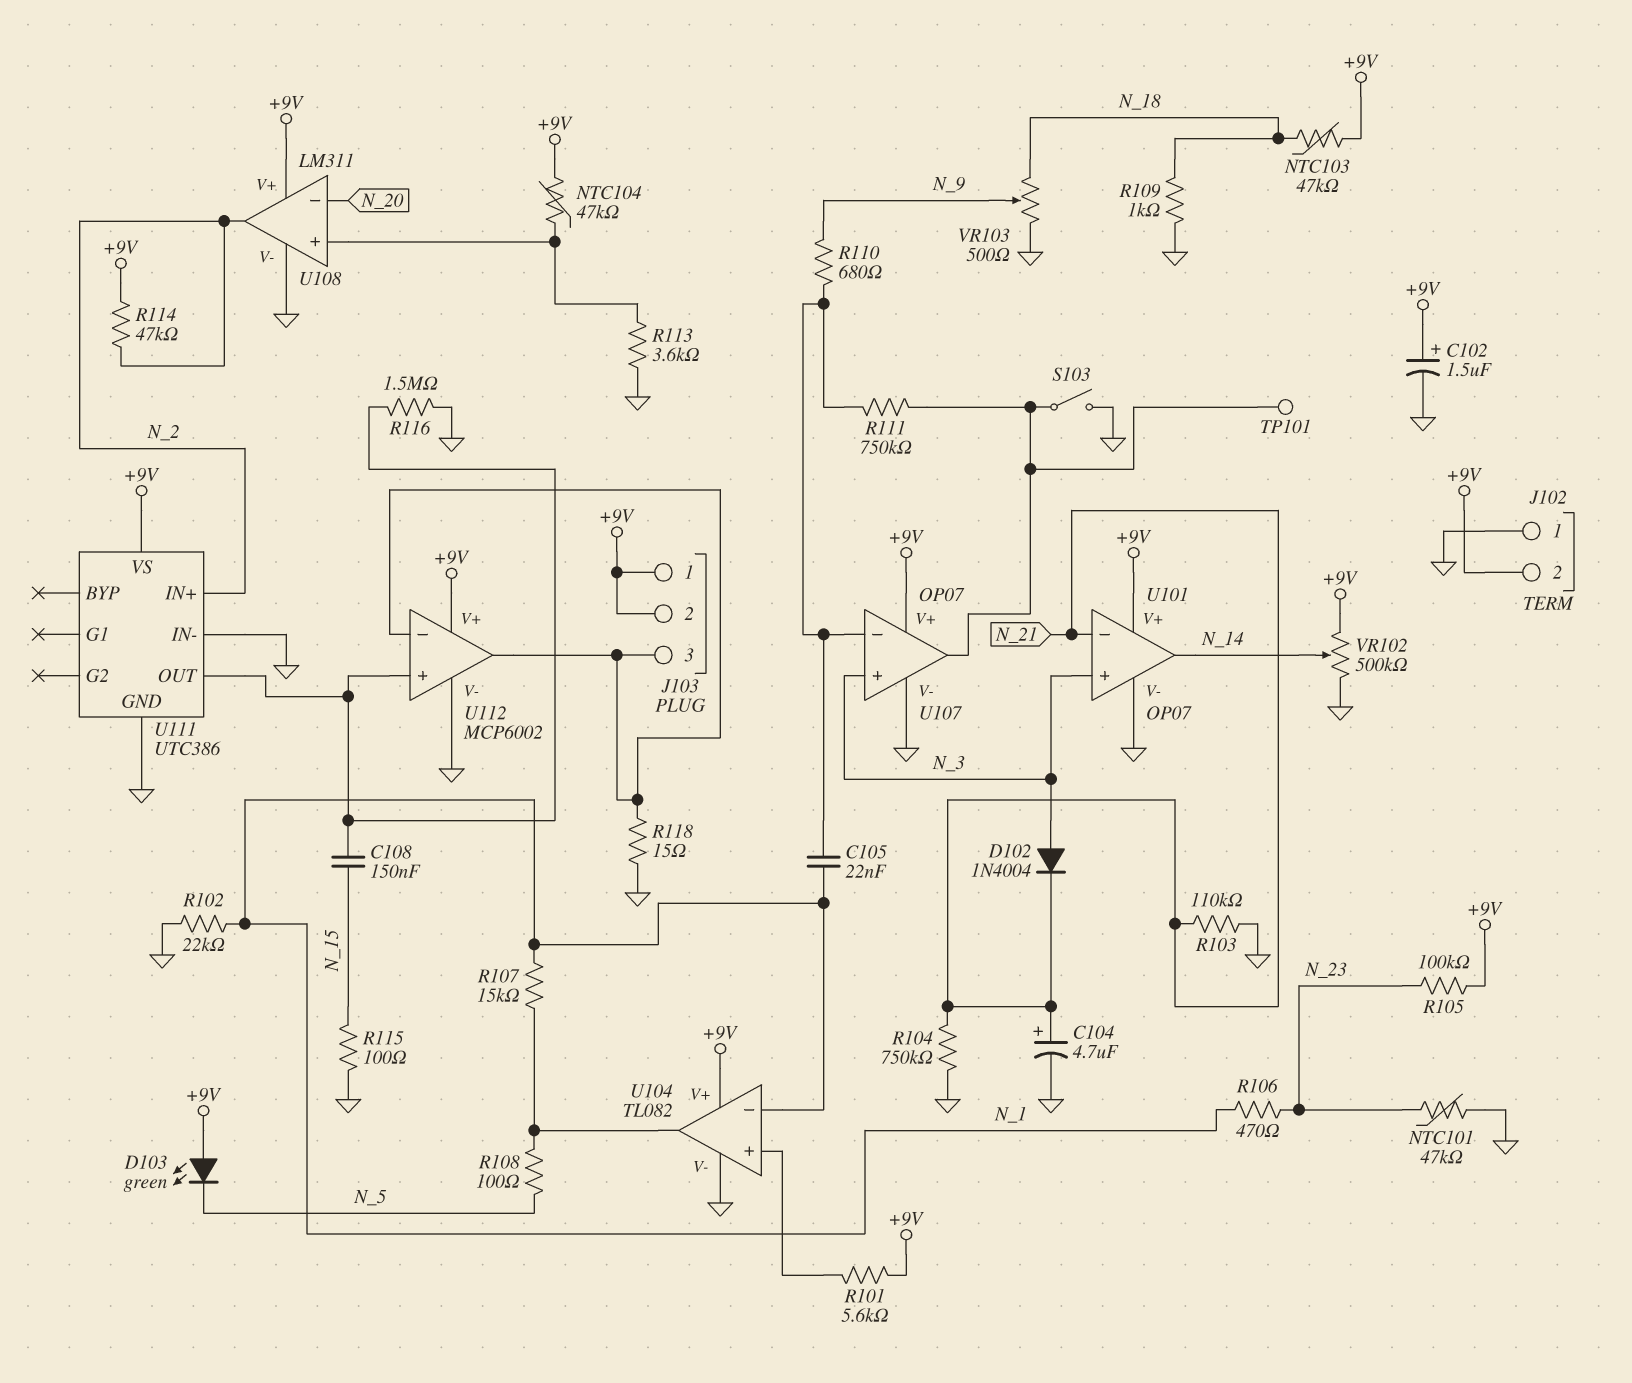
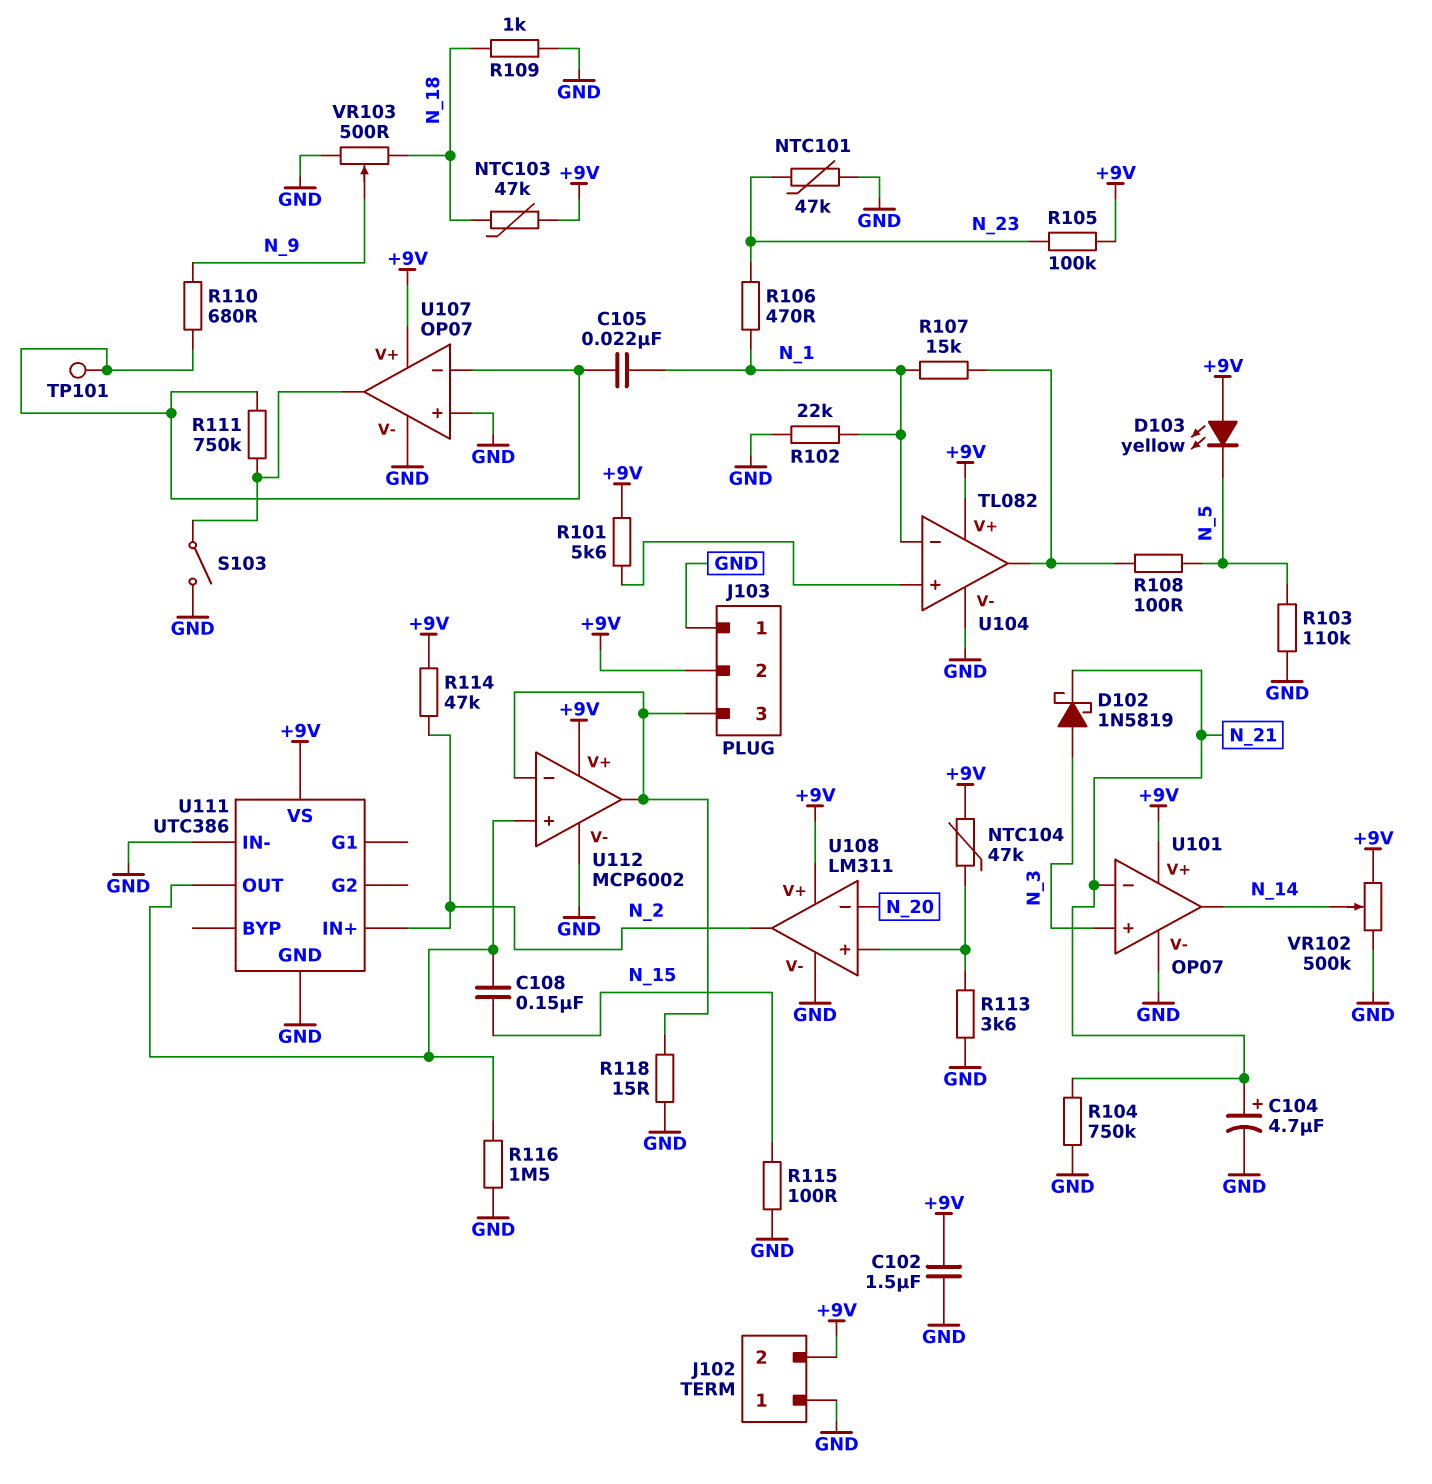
C102: 1.5uF (plus +9V, minus GND) -> 1.5uF (+9V, GND)
D102: diode 1N4004 (A N_3, K N_21) -> schottky 1N5819 (A N_3, K N_21)
D103: LED green (A +9V, K N_5) -> LED yellow (A +9V, K N_5)
J103 pin 1: +9V -> GND
R103: 110k (GND, N_21) -> 110k (GND, N_5)
TP101: test point (U107/out) -> test point (U107/in-)
U107 pin in+: N_3 -> GND

